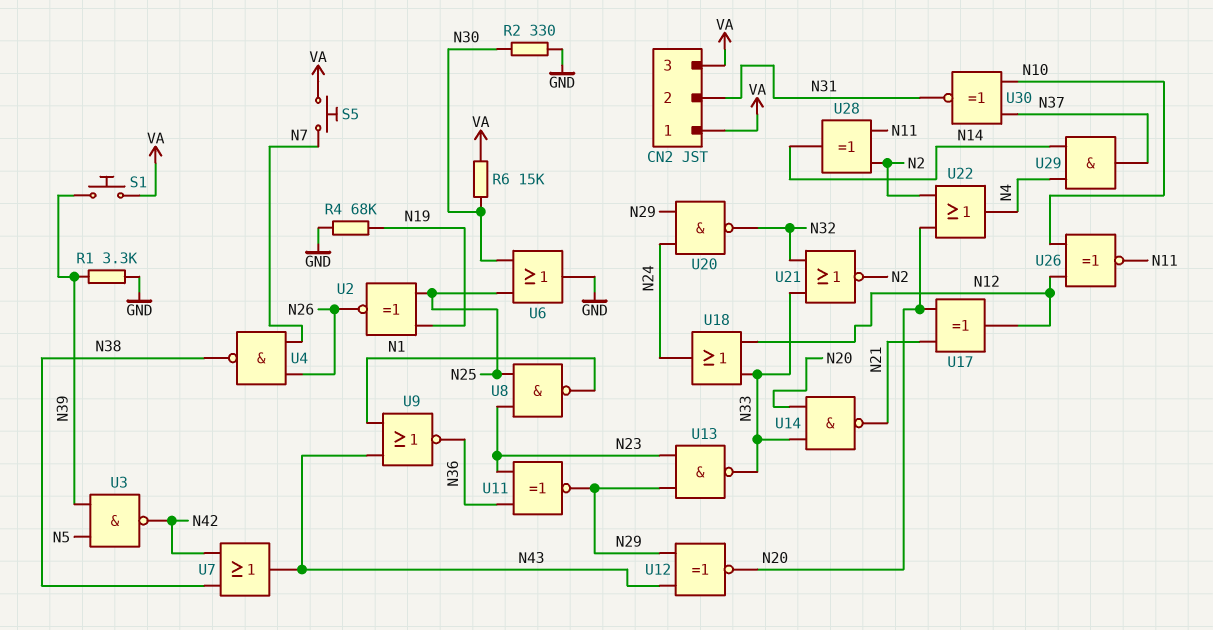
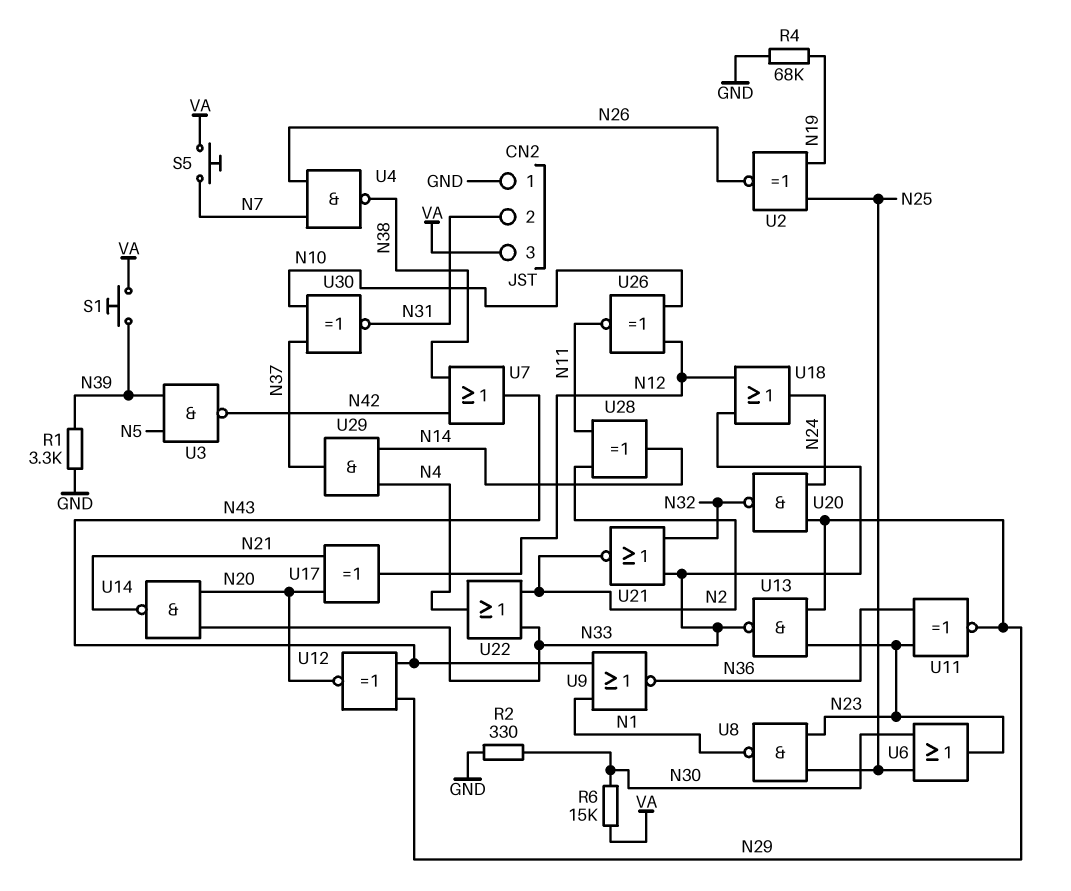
CN2 pin 1: VA -> GND
U6: OR (in N25, in N30, out GND) -> OR (in N25, in N30, out N23)
U22: OR (in N2, in N20, out N4) -> OR (in N2, in N33, out N4)

